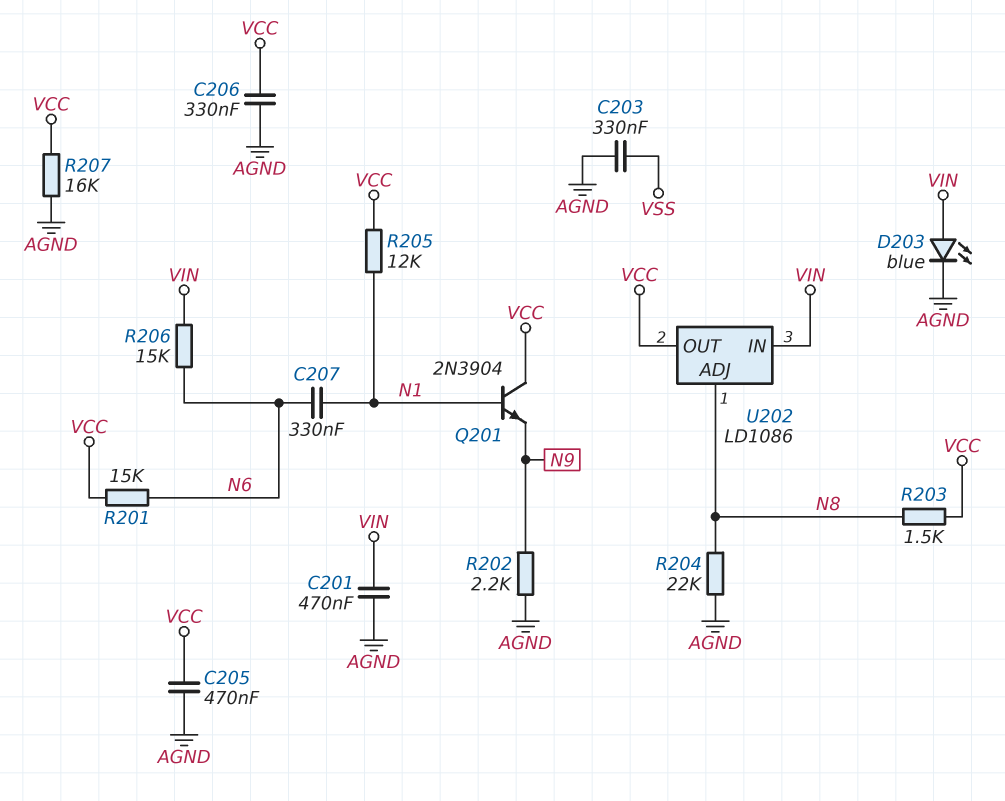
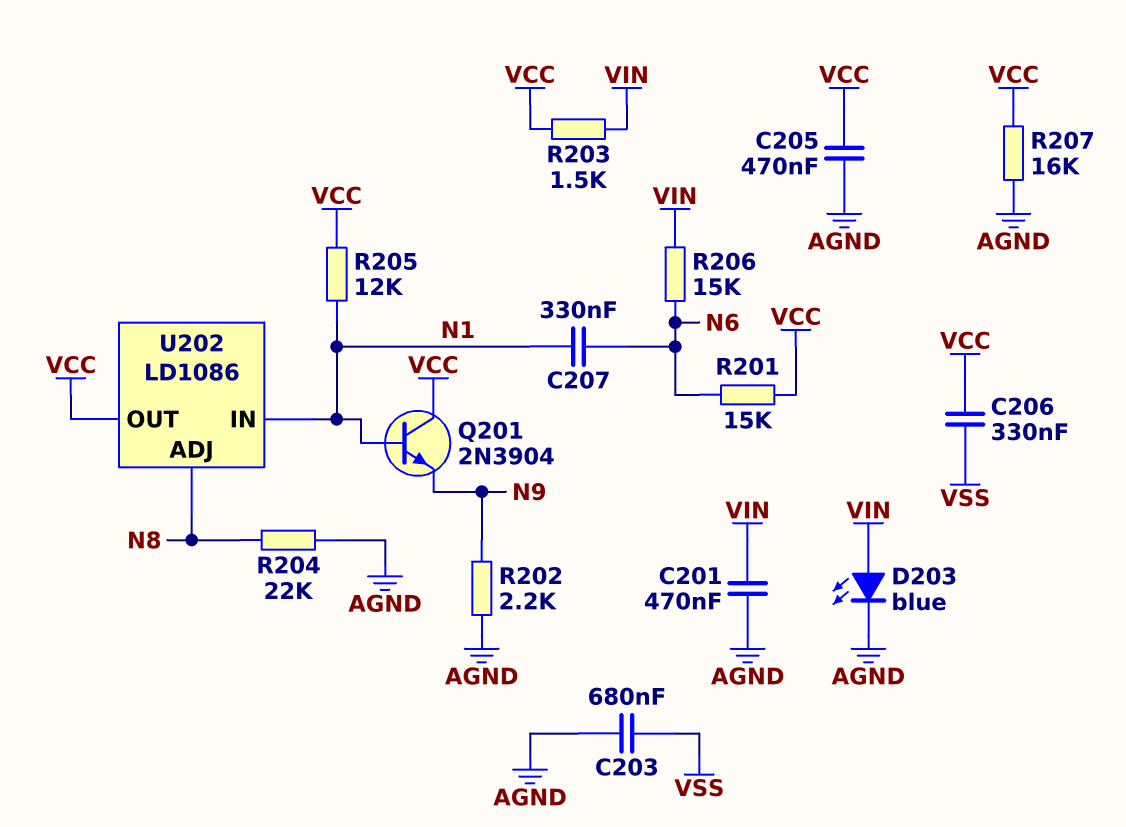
C203: 330nF (AGND, VSS) -> 680nF (AGND, VSS)
C206: 330nF (AGND, VCC) -> 330nF (VCC, VSS)
R203: 1.5k (N8, VCC) -> 1.5k (VCC, VIN)
U202 pin IN: VIN -> N1

